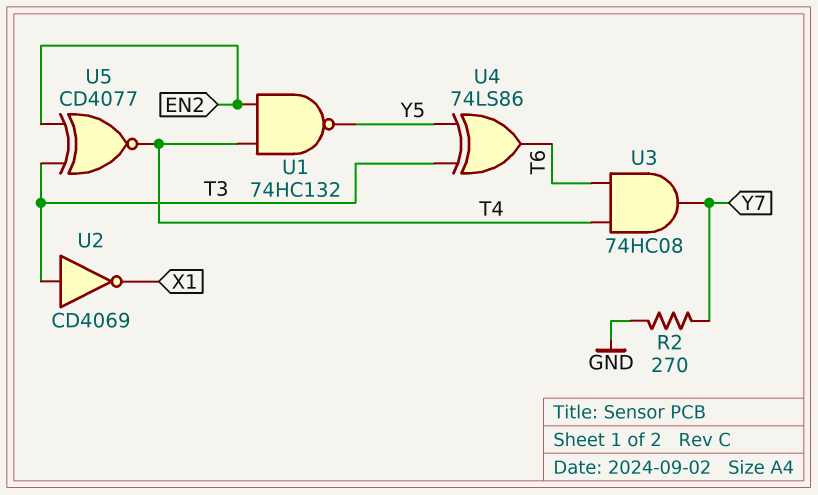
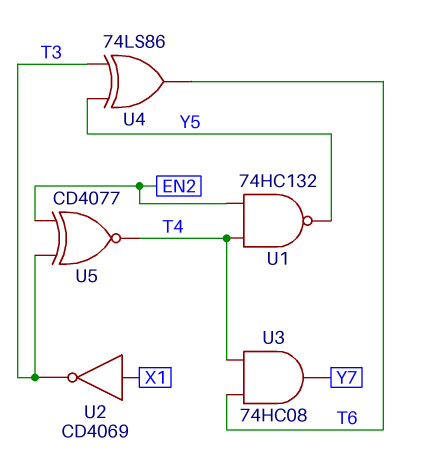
R2: 270 (GND, Y7) -> none
U2: NOT CD4069 (in T3, out X1) -> NOT CD4069 (in X1, out T3)

